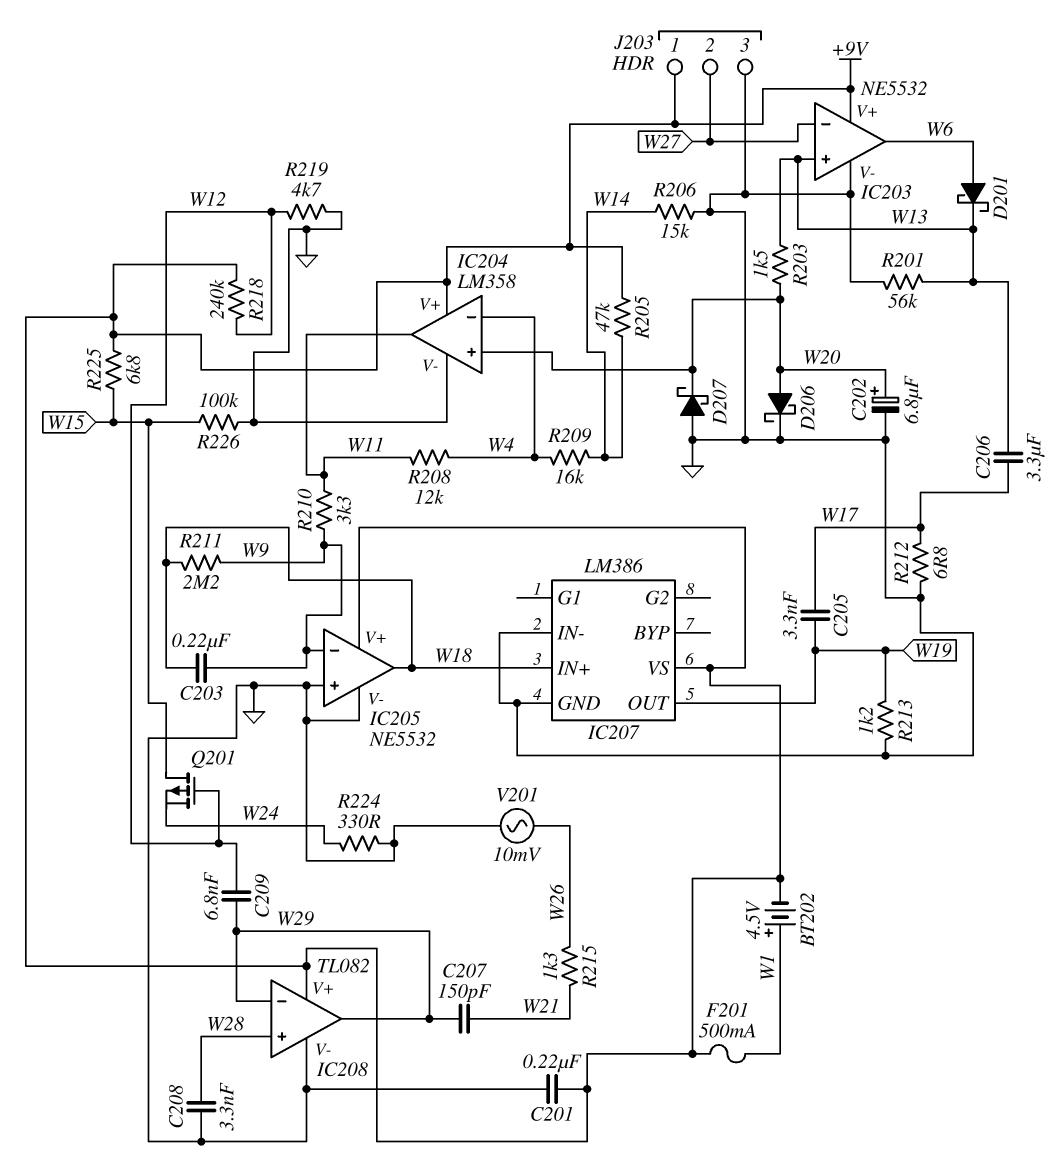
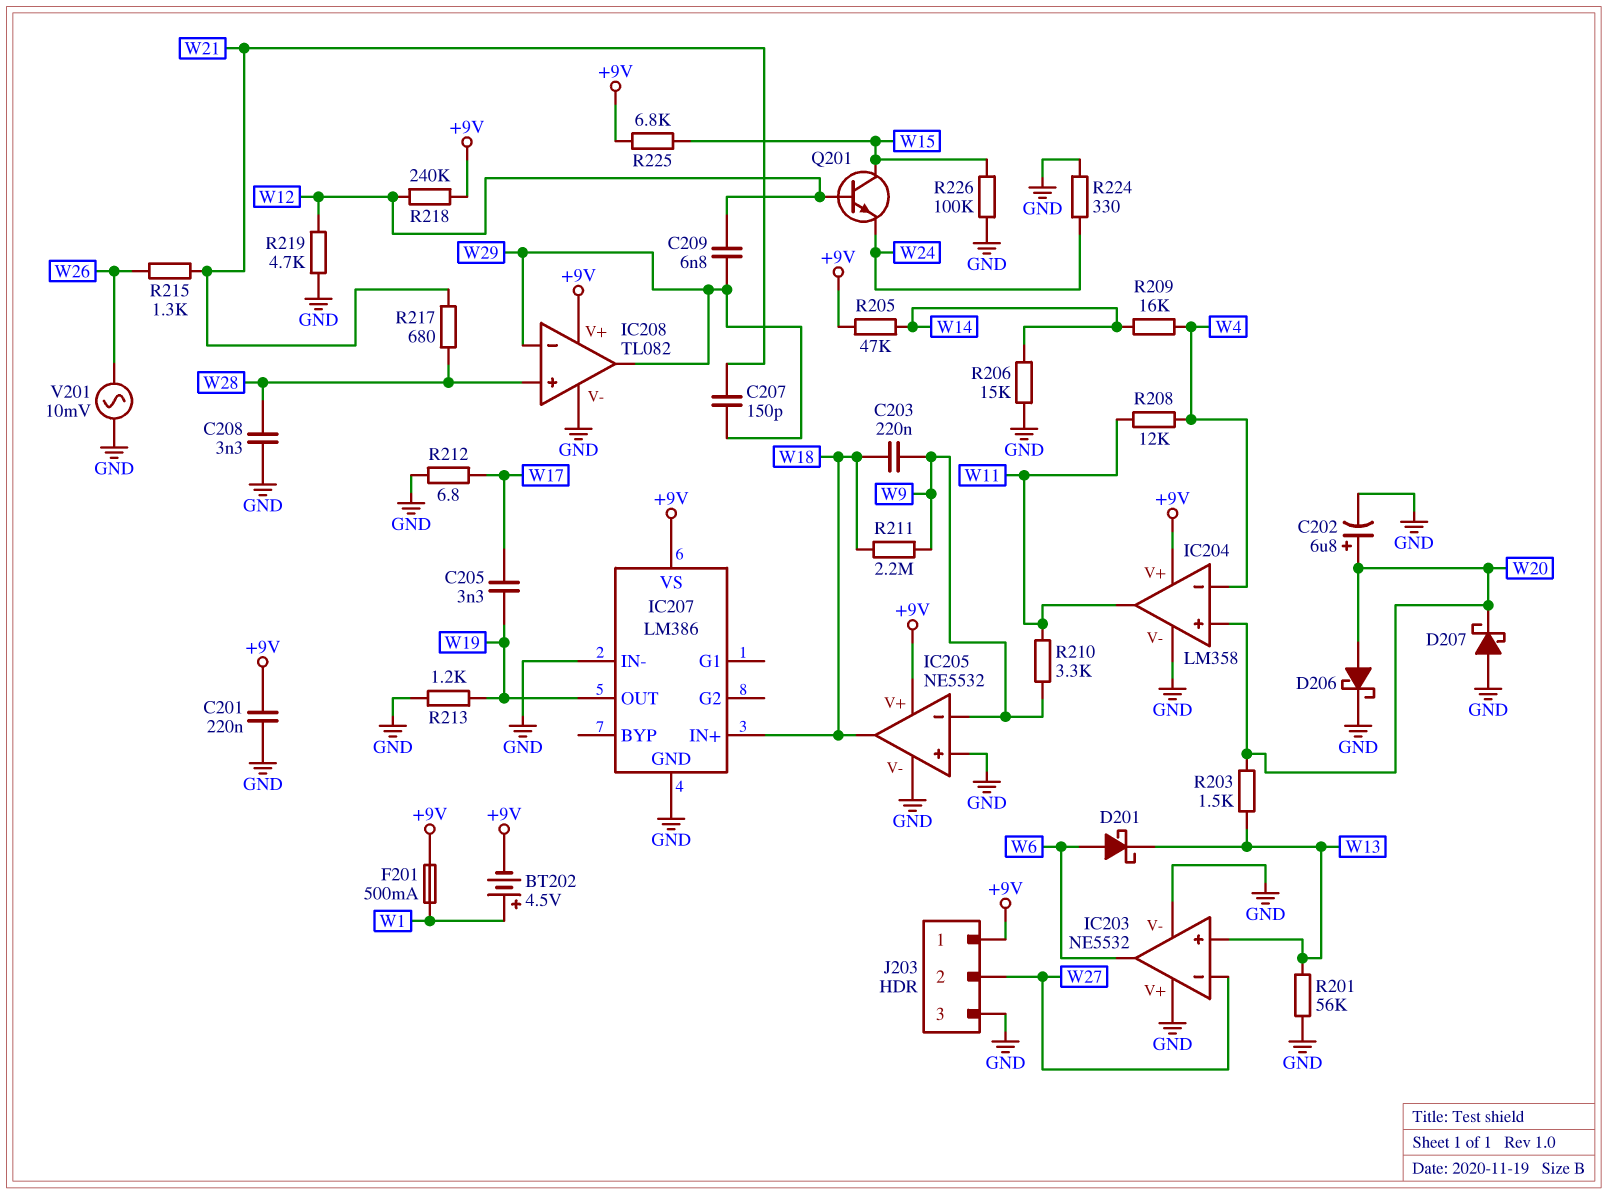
C206: 3.3uF (W13, W17) -> none
IC203 pin V+: +9V -> GND
Q201: PMOS (G W12, D W15, S W24) -> NPN (B W12, C W15, E W24)
R217: none -> 680 (W21, W28)

